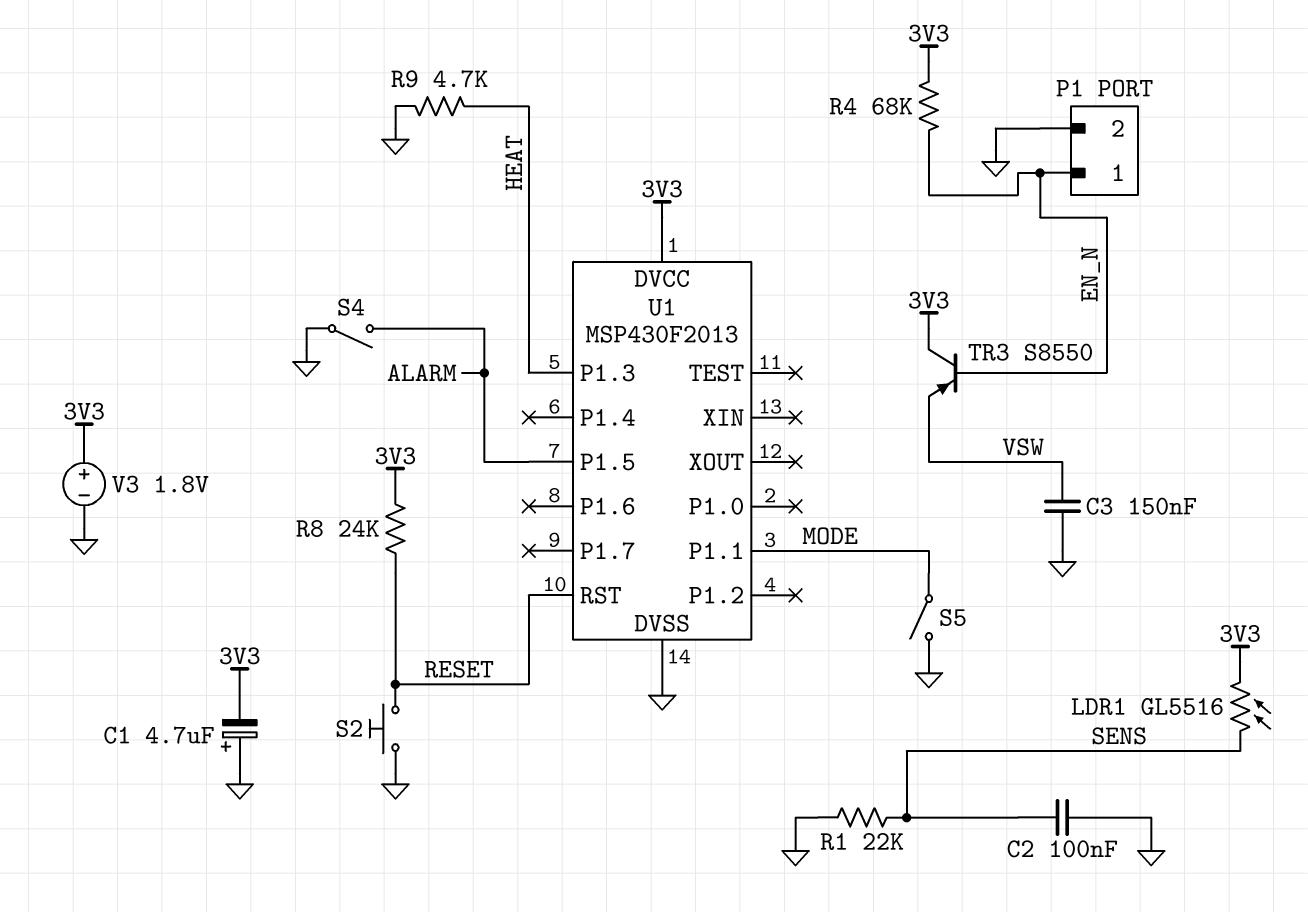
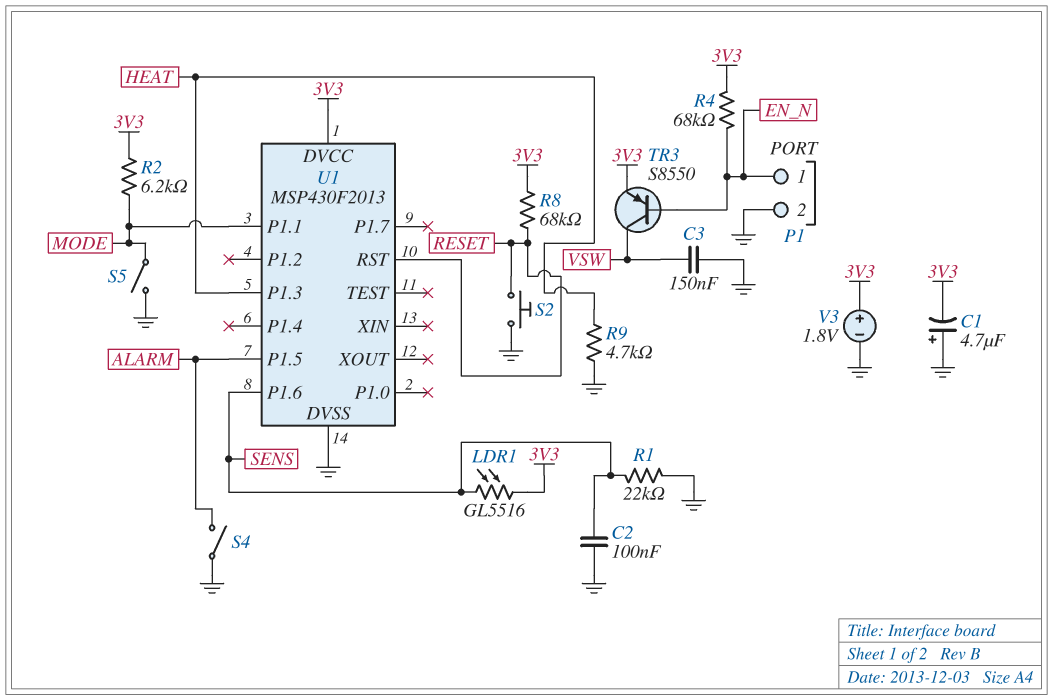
R2: none -> 6.2k (3V3, MODE)
R8: 24k (3V3, RESET) -> 68k (3V3, RESET)
TR3: PNP S8550 (B EN_N, C 3V3, E VSW) -> PNP S8550 (B EN_N, C VSW, E 3V3)
U1 pin P1.6: none -> SENS

